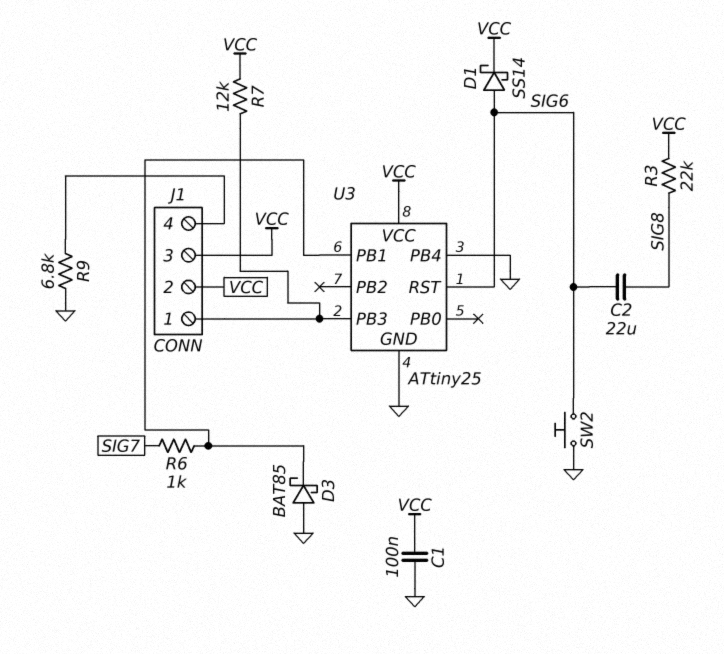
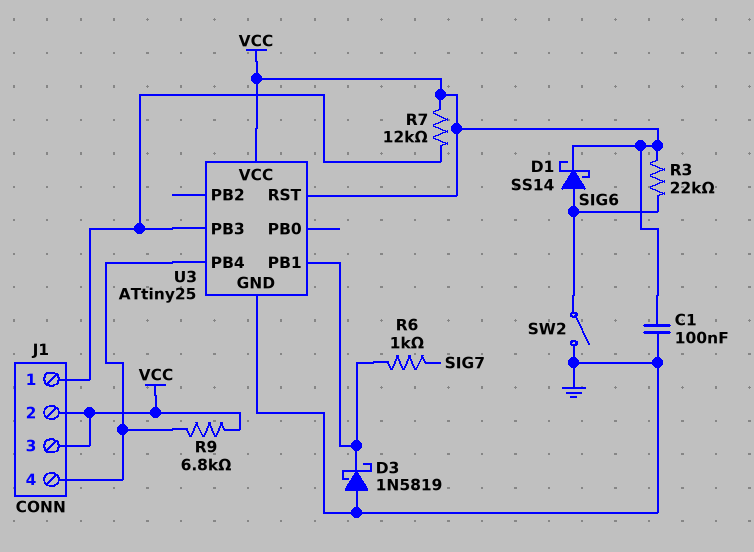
C2: 22uF (SIG6, SIG8) -> none
D3: schottky BAT85 (A GND, K U3/PB1) -> schottky 1N5819 (A GND, K U3/PB1)
R3: 22k (SIG8, VCC) -> 22k (SIG6, VCC)
R9: 6.8k (GND, J1/4) -> 6.8k (J1/4, VCC)
SW2: button (GND, SIG6) -> switch (GND, SIG6)
U3 pin PB4: GND -> J1/4
U3 pin RST: SIG6 -> VCC

